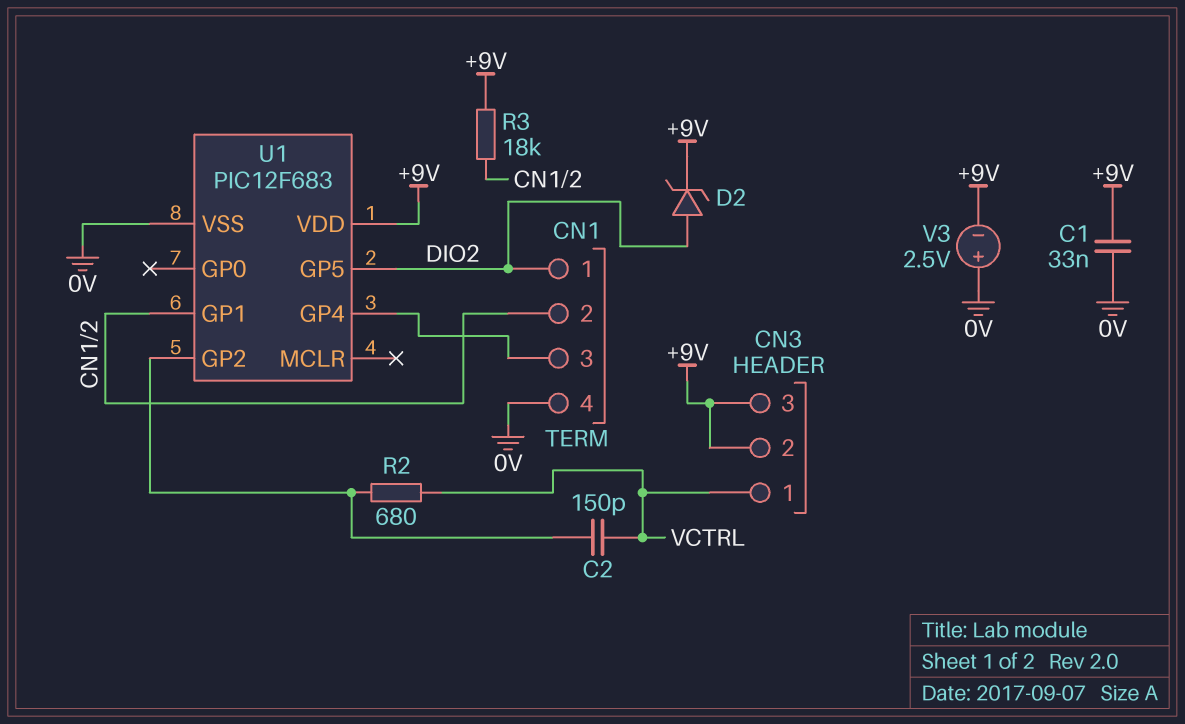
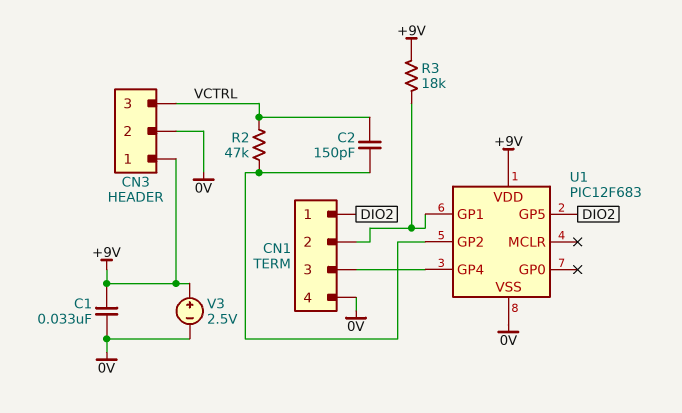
CN3 pin 1: VCTRL -> +9V
CN3 pin 2: +9V -> 0V
CN3 pin 3: +9V -> VCTRL
D2: zener (A DIO2, K +9V) -> none
R2: 680 (U1/GP2, VCTRL) -> 47k (U1/GP2, VCTRL)
V3: 2.5V (plus 0V, minus +9V) -> 2.5V (plus +9V, minus 0V)

